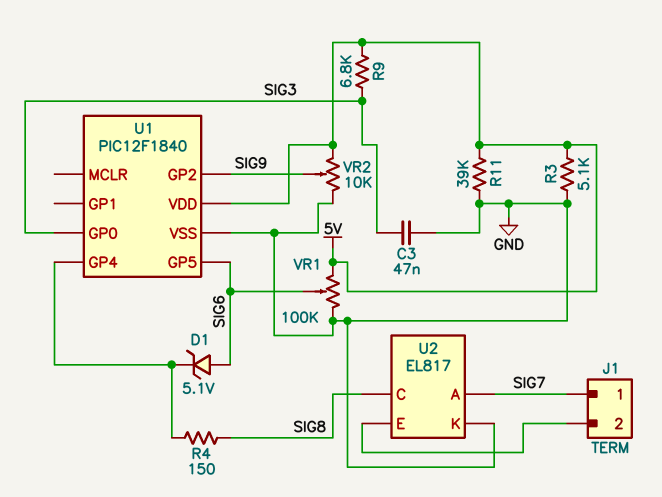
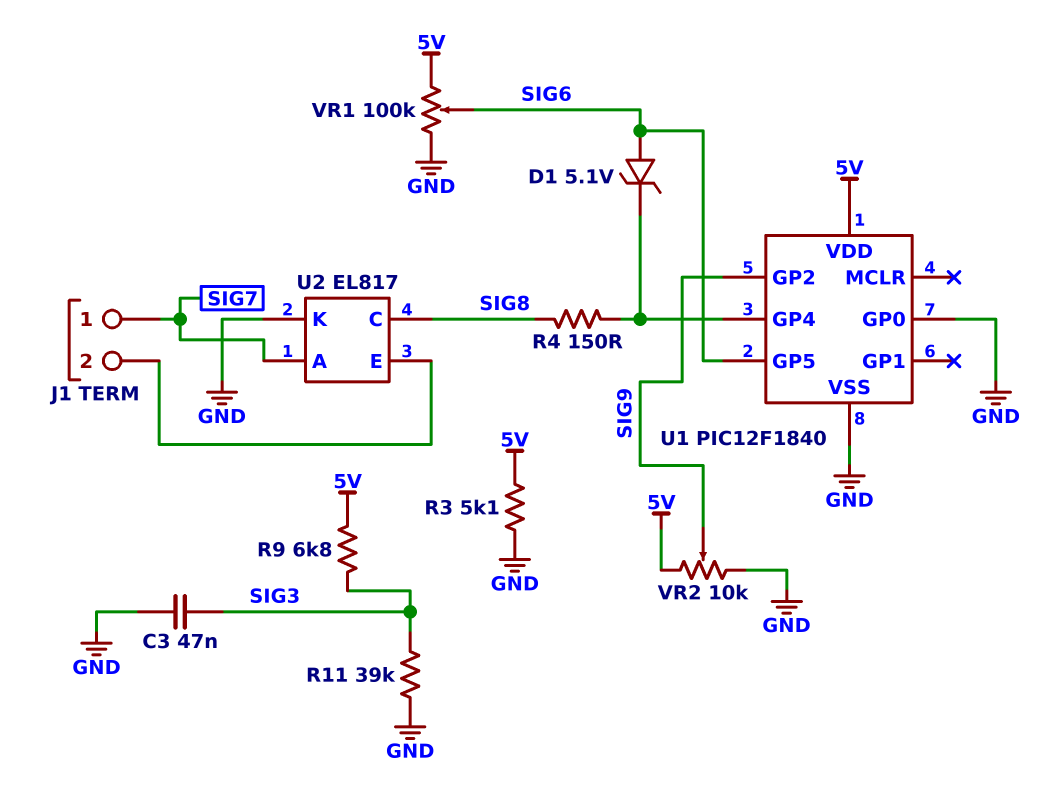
R11: 39k (5V, GND) -> 39k (GND, SIG3)
U1 pin GP0: SIG3 -> GND

